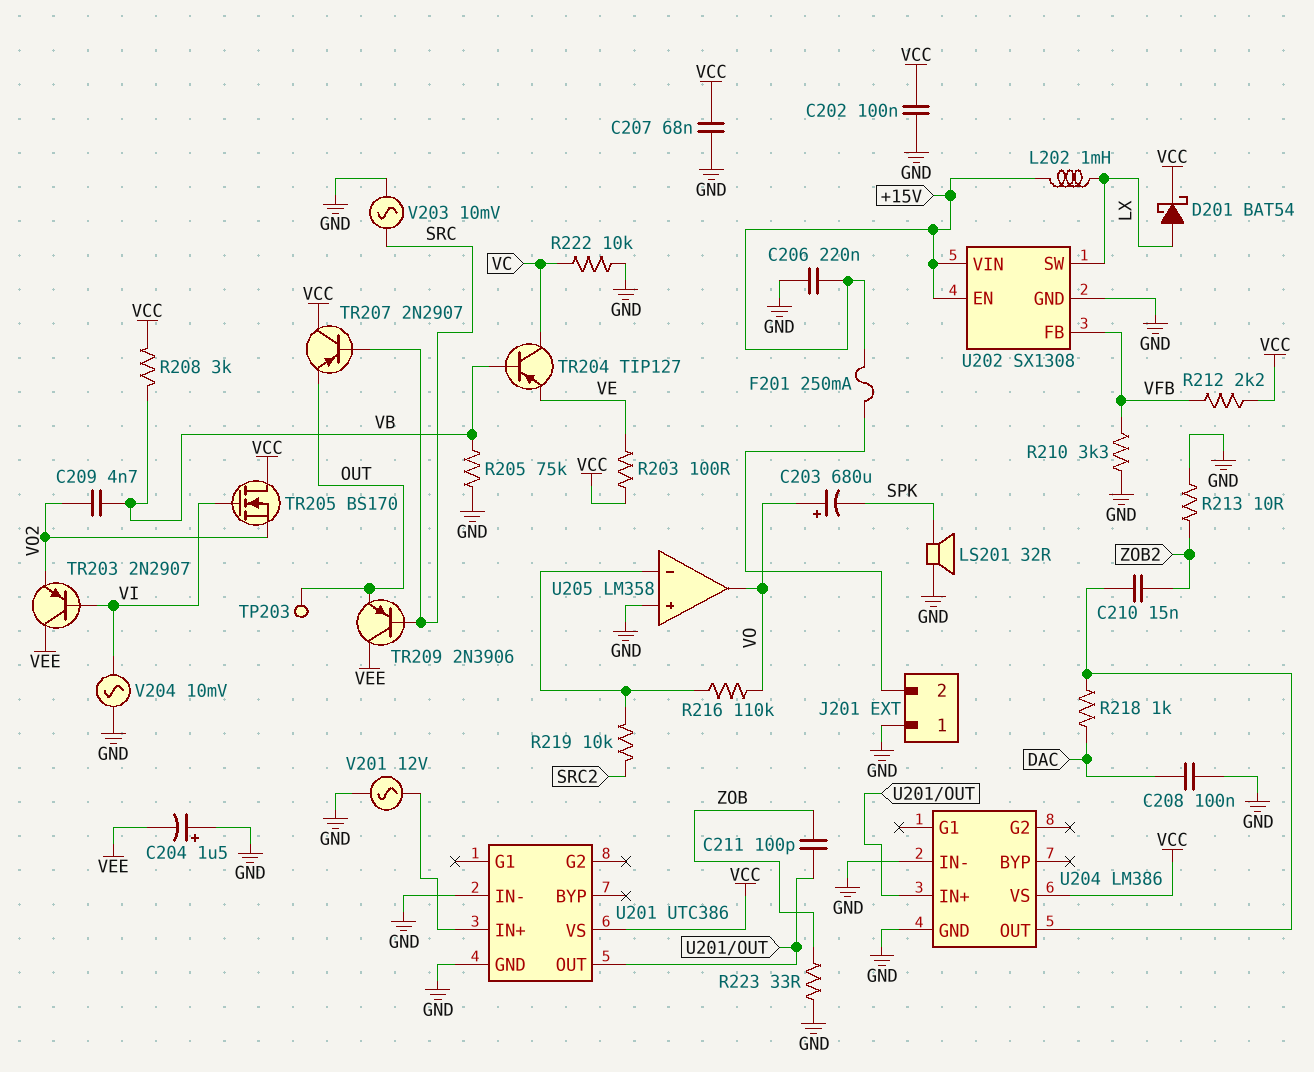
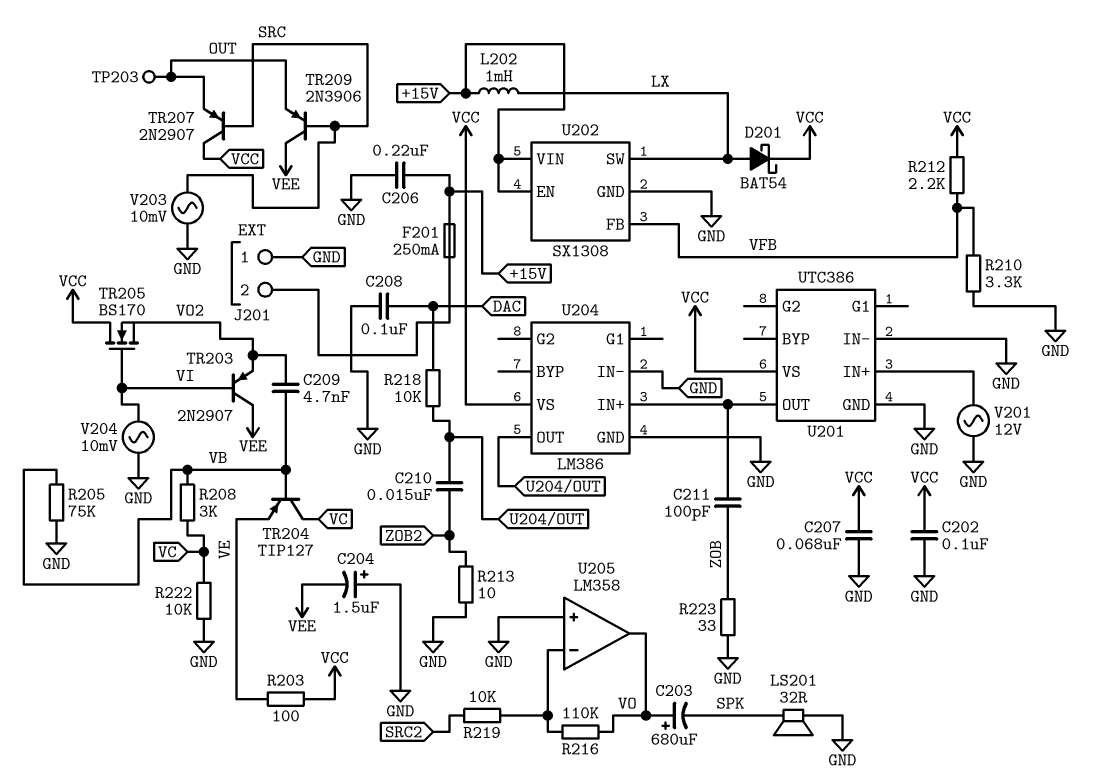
R208: 3k (VB, VCC) -> 3k (VB, VC)
R218: 1k (DAC, U204/OUT) -> 10k (DAC, U204/OUT)

